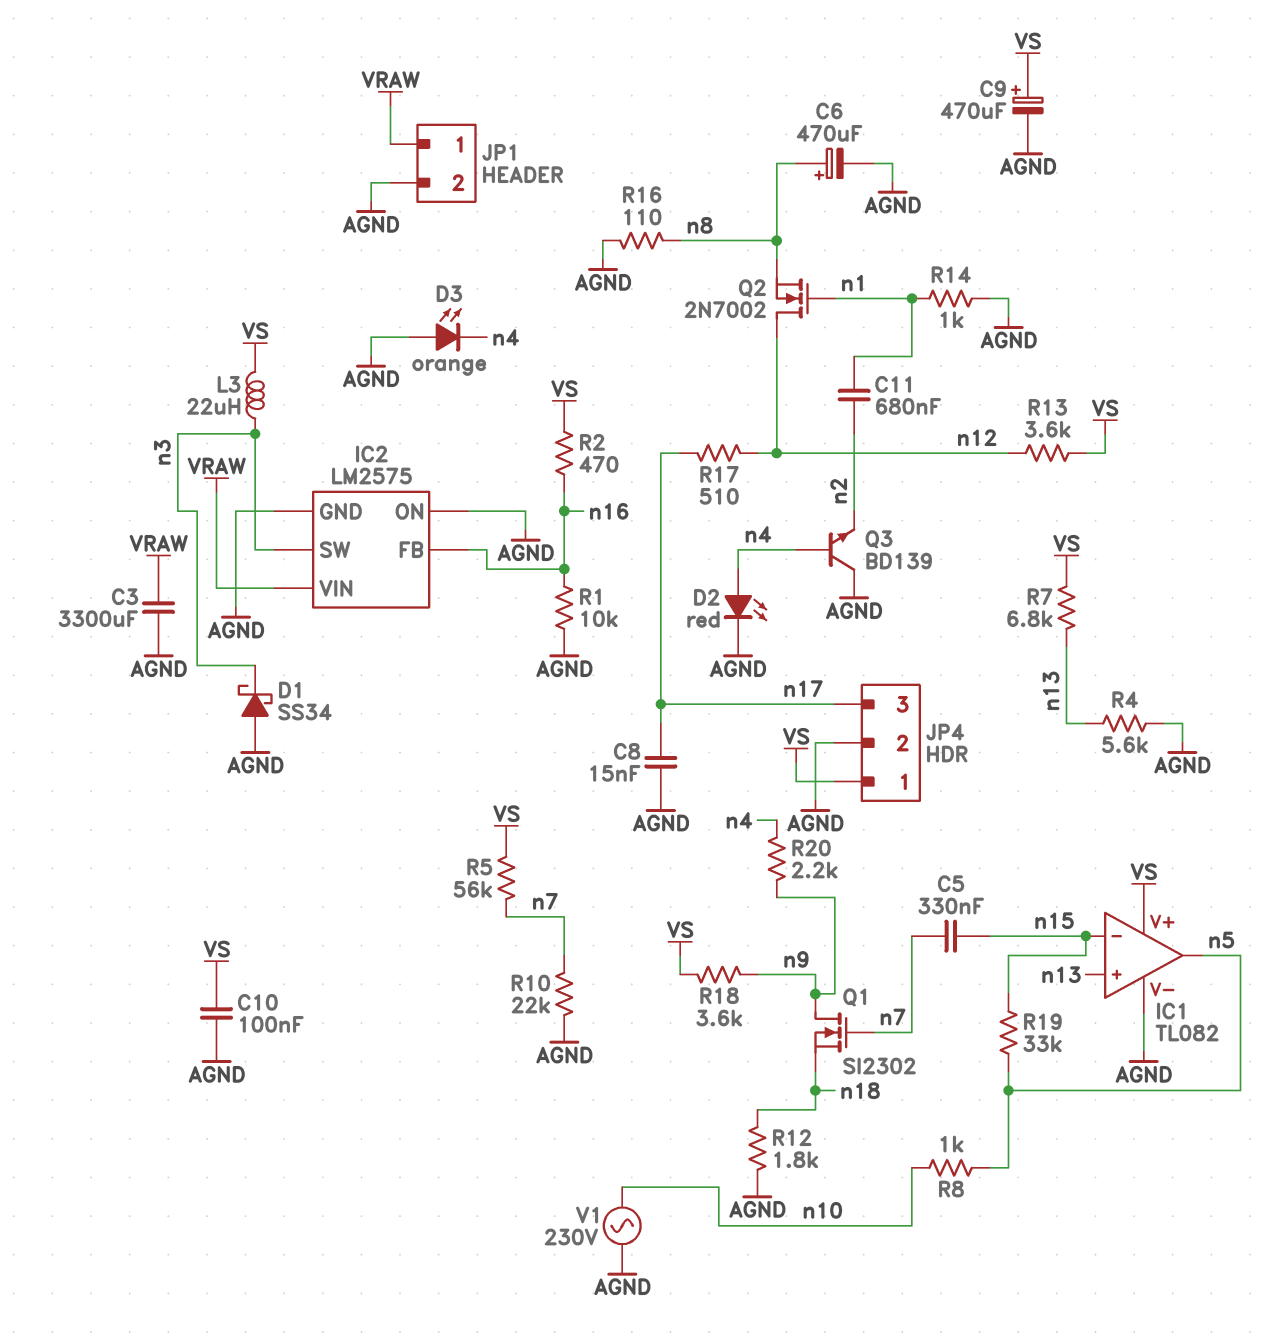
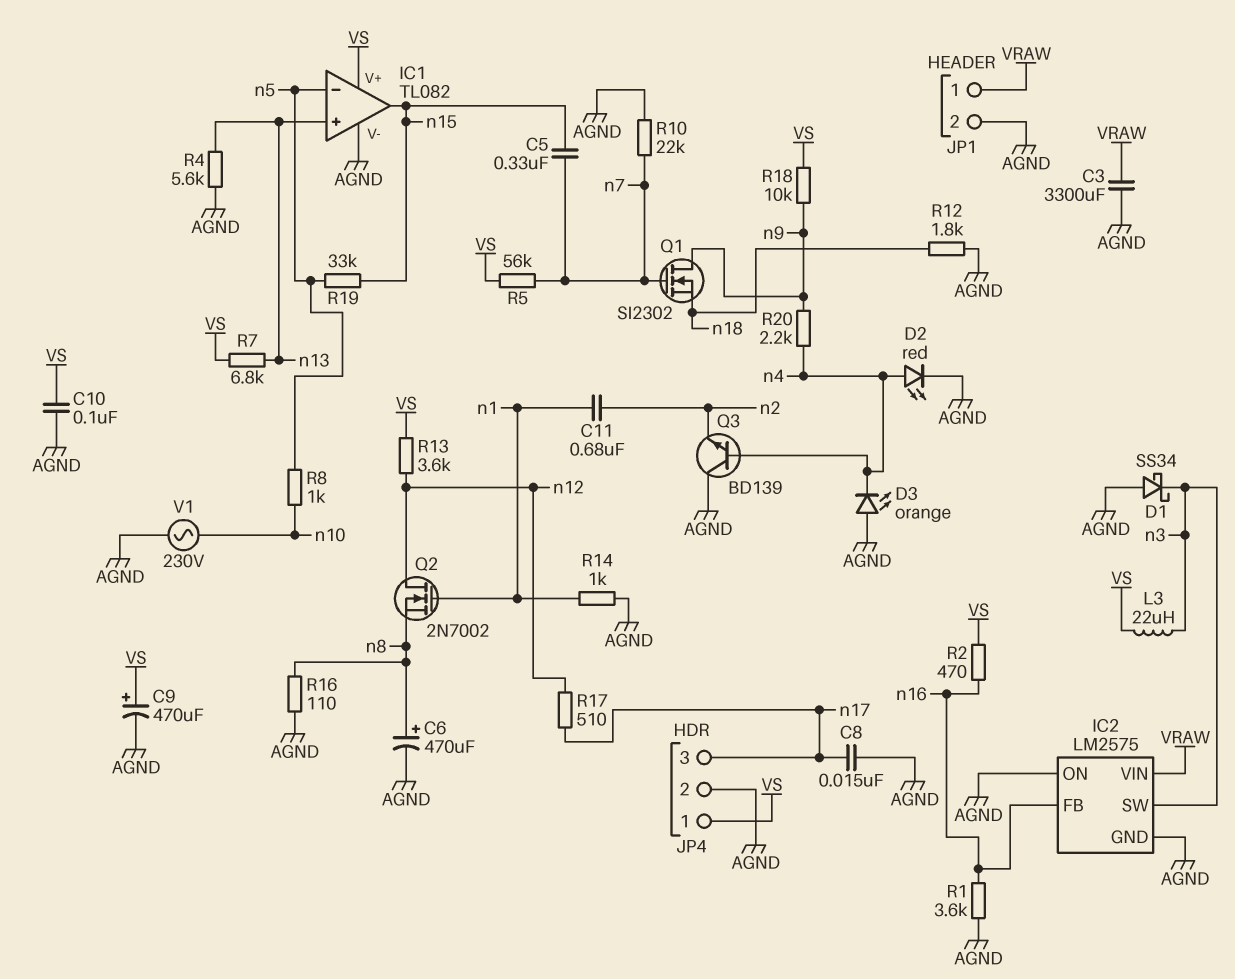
IC1 pin in-: n15 -> n5
IC1 pin out: n5 -> n15
R1: 10k (AGND, n16) -> 3.6k (AGND, n16)
R18: 3.6k (VS, n9) -> 10k (VS, n9)

